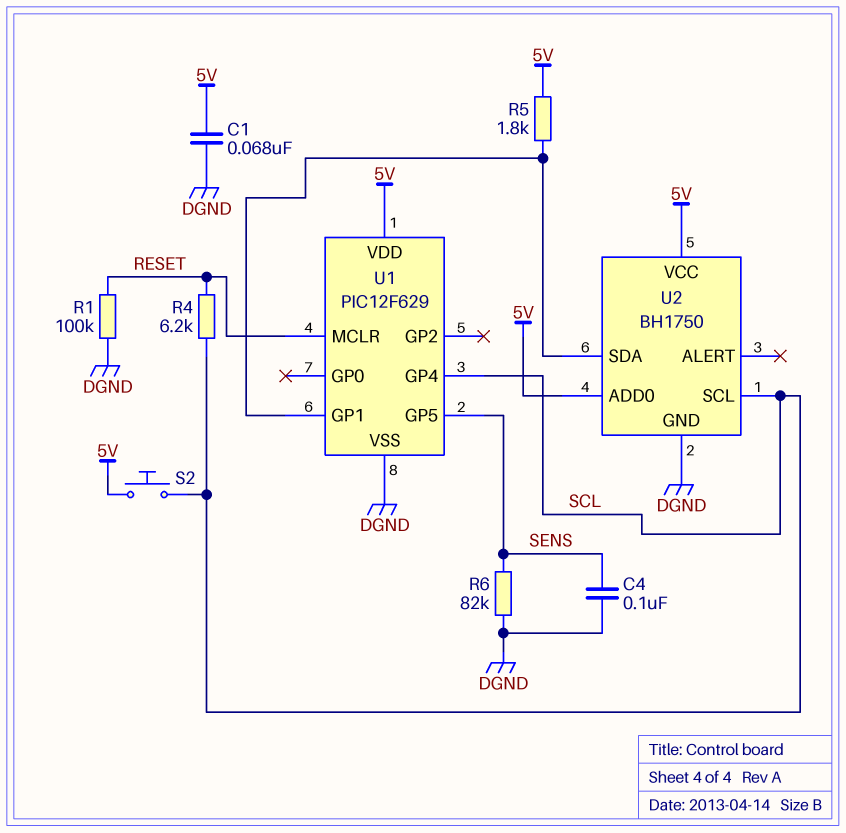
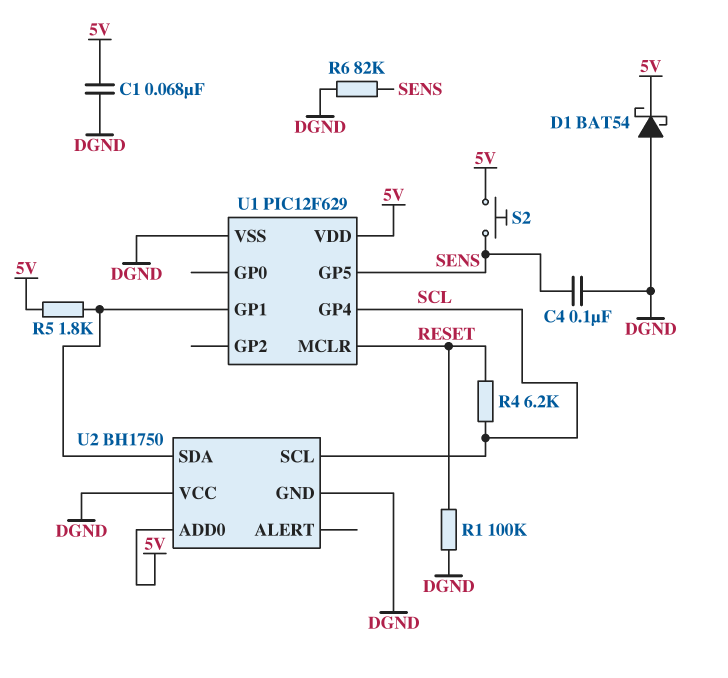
D1: none -> schottky BAT54 (A DGND, K 5V)
S2: button (5V, SCL) -> button (5V, SENS)
U2 pin VCC: 5V -> DGND

